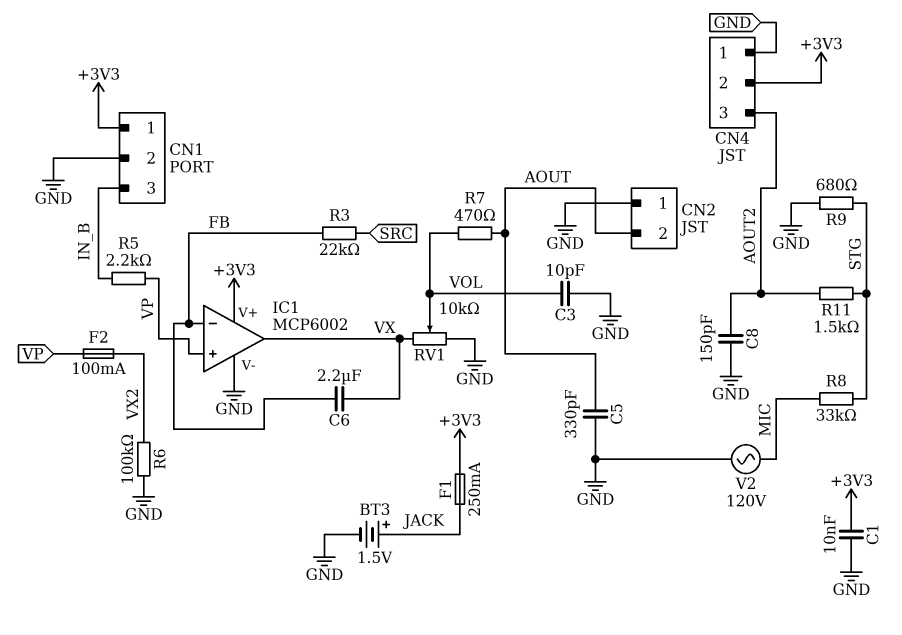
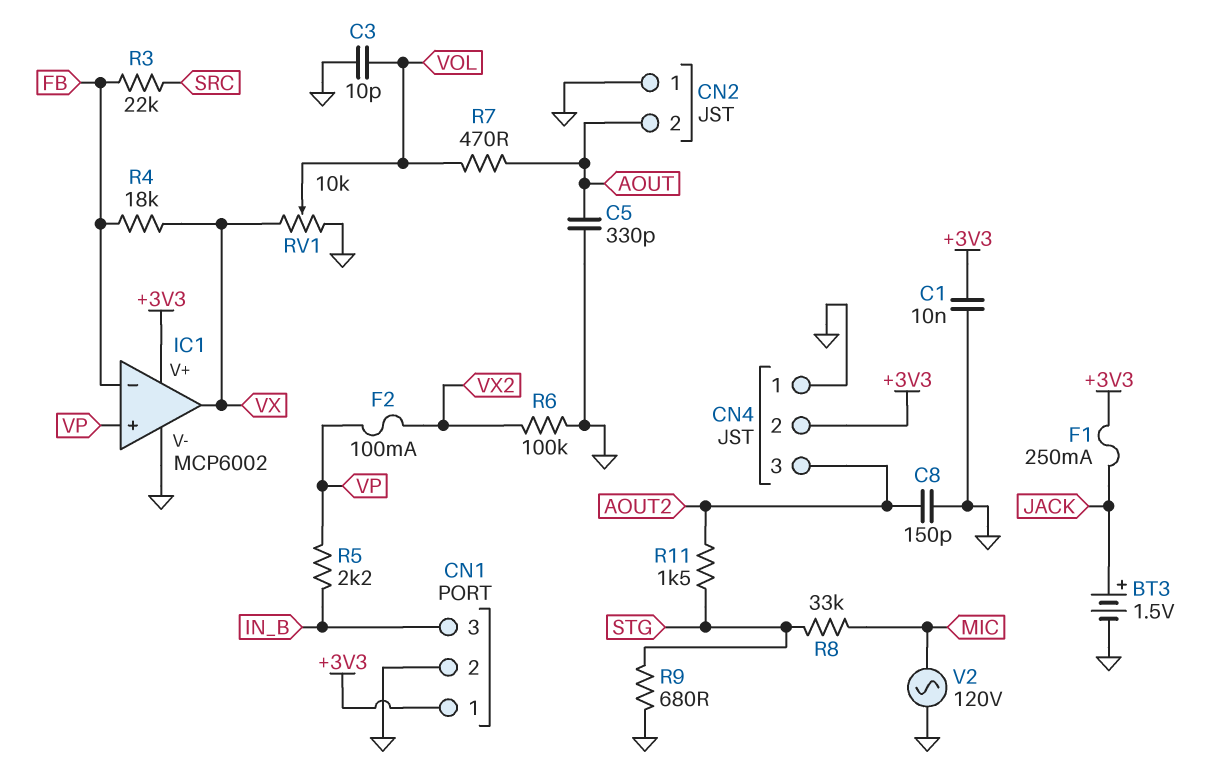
C6: 2.2uF (FB, VX) -> none
R4: none -> 18k (FB, VX)

